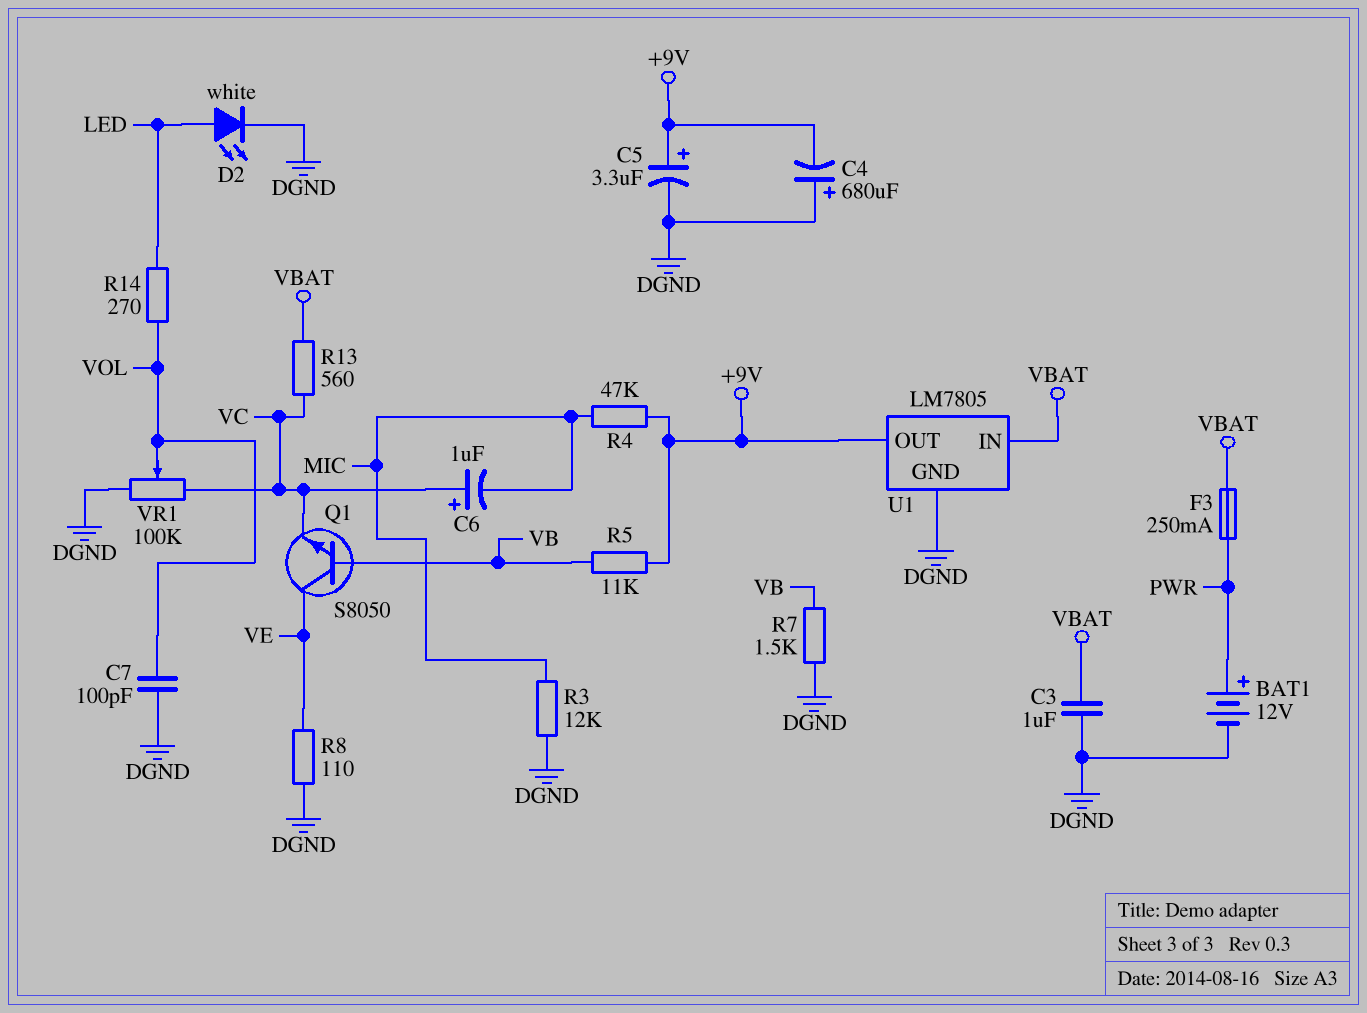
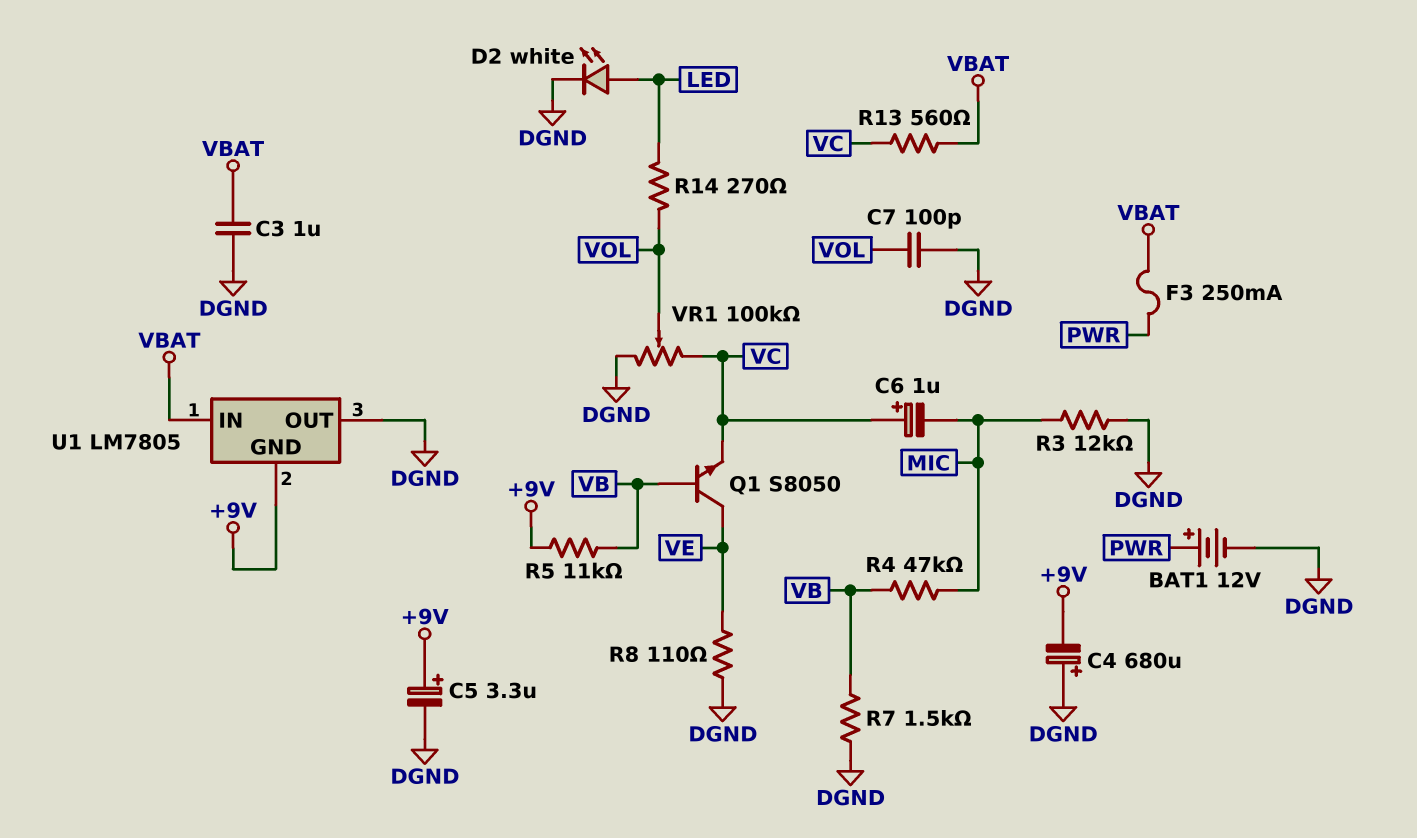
R4: 47k (+9V, MIC) -> 47k (MIC, VB)
U1 pin GND: DGND -> +9V
U1 pin OUT: +9V -> DGND

